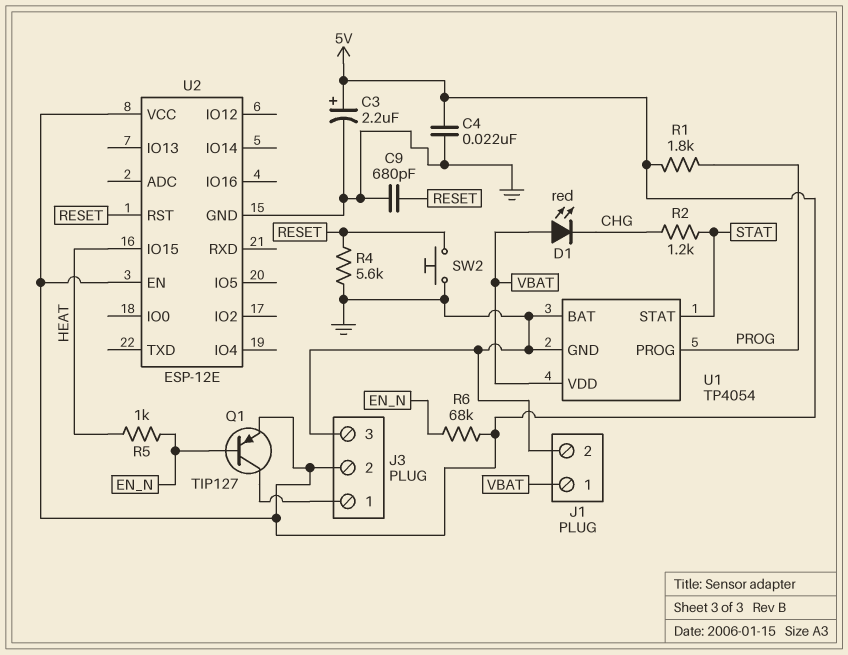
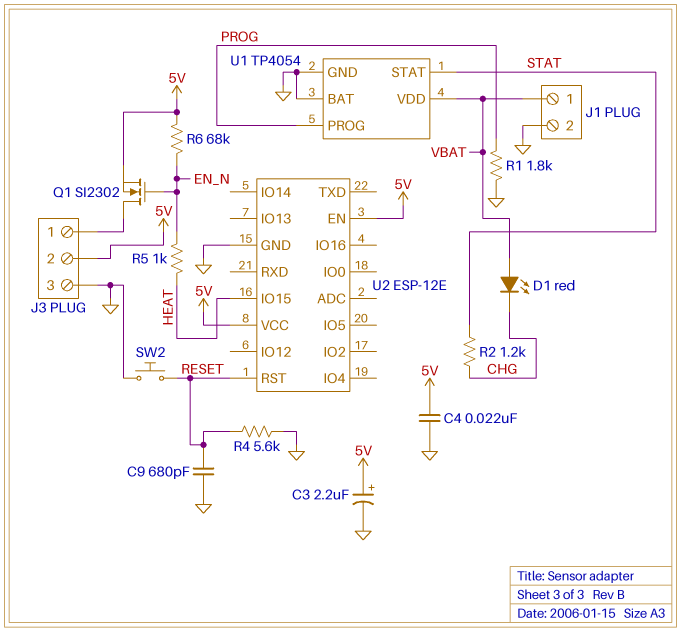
Q1: PNP TIP127 (B EN_N, C J3/1, E 5V) -> NMOS SI2302 (G EN_N, D J3/1, S 5V)
R1: 1.8k (5V, PROG) -> 1.8k (GND, PROG)

